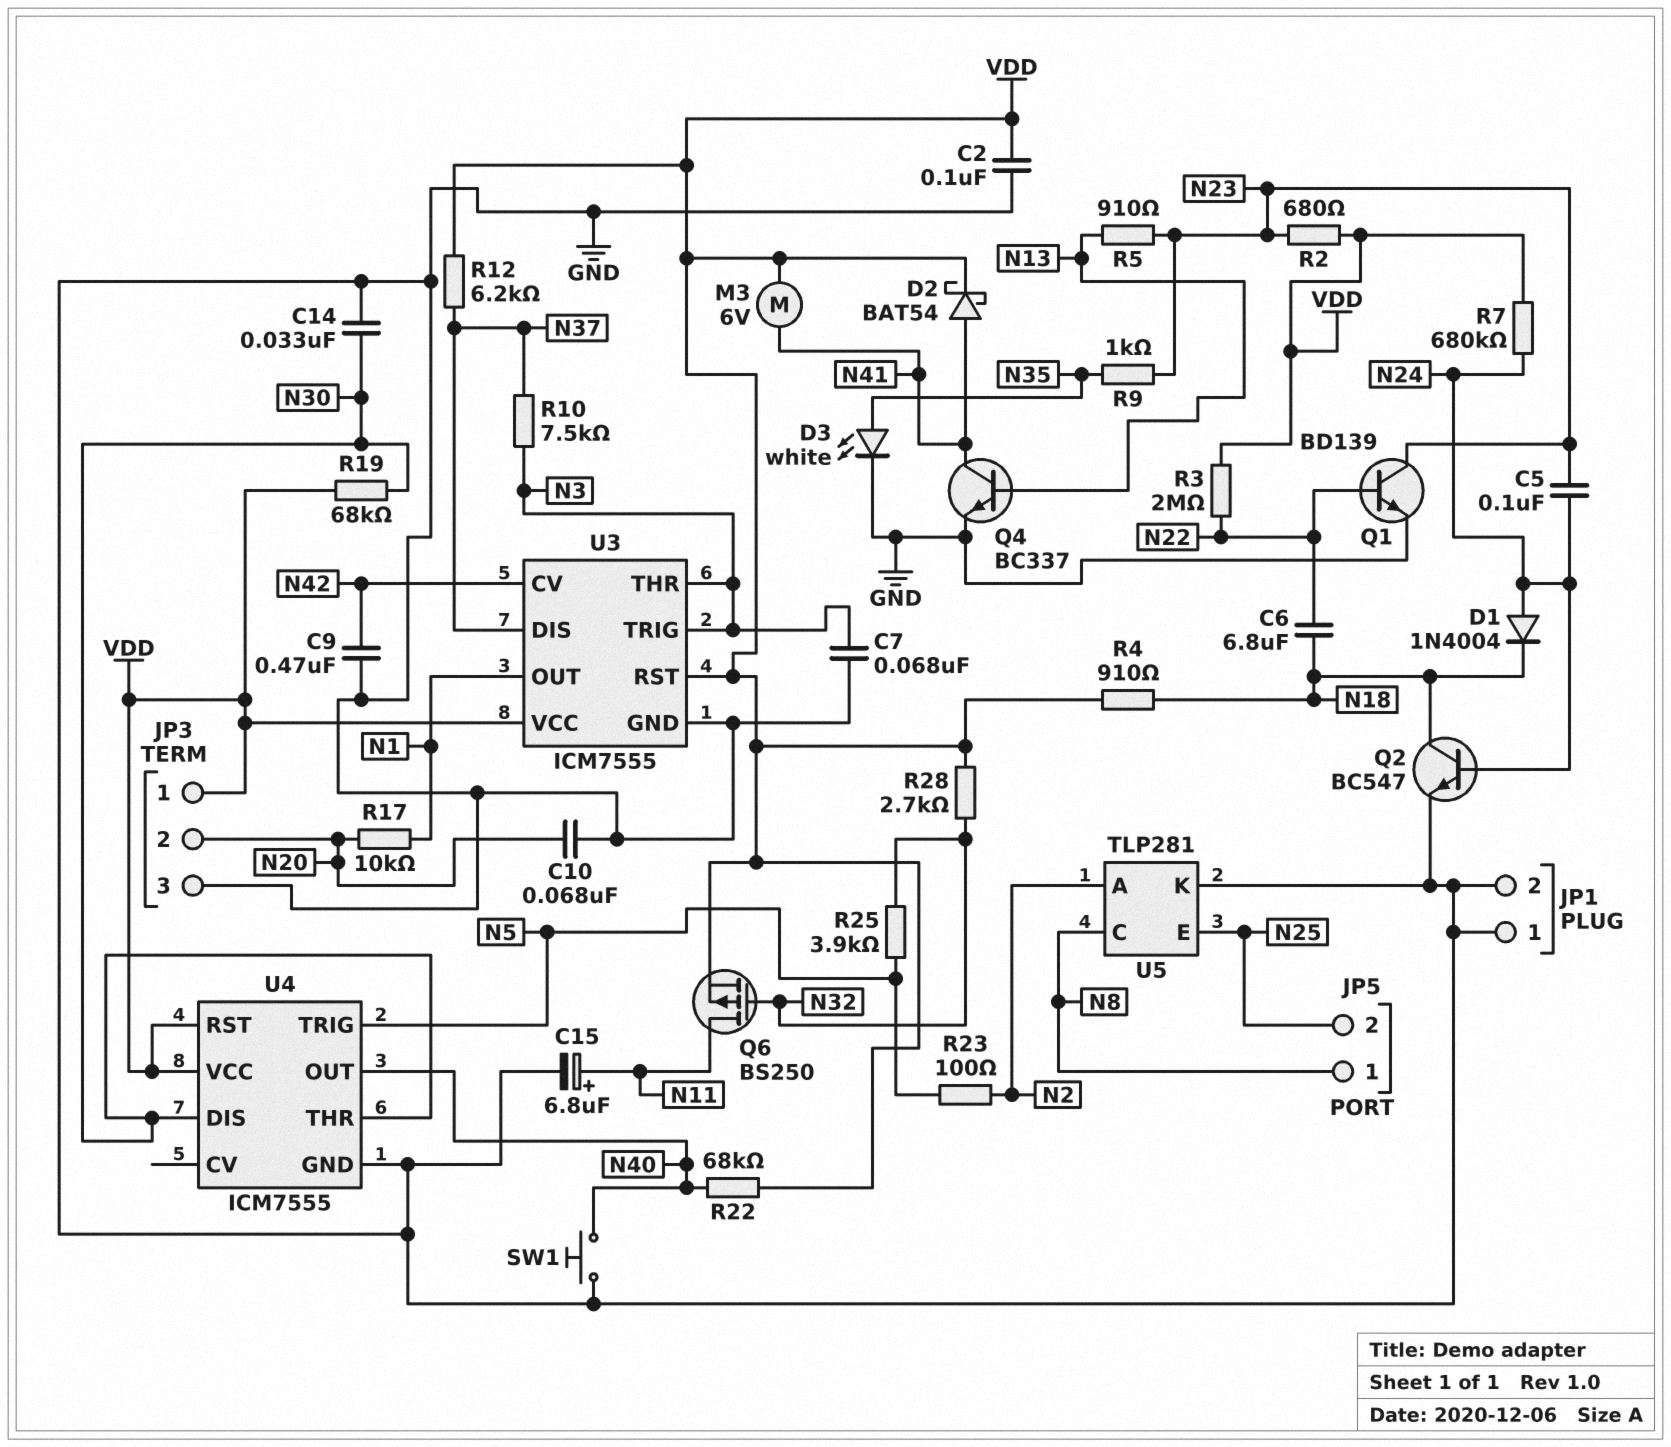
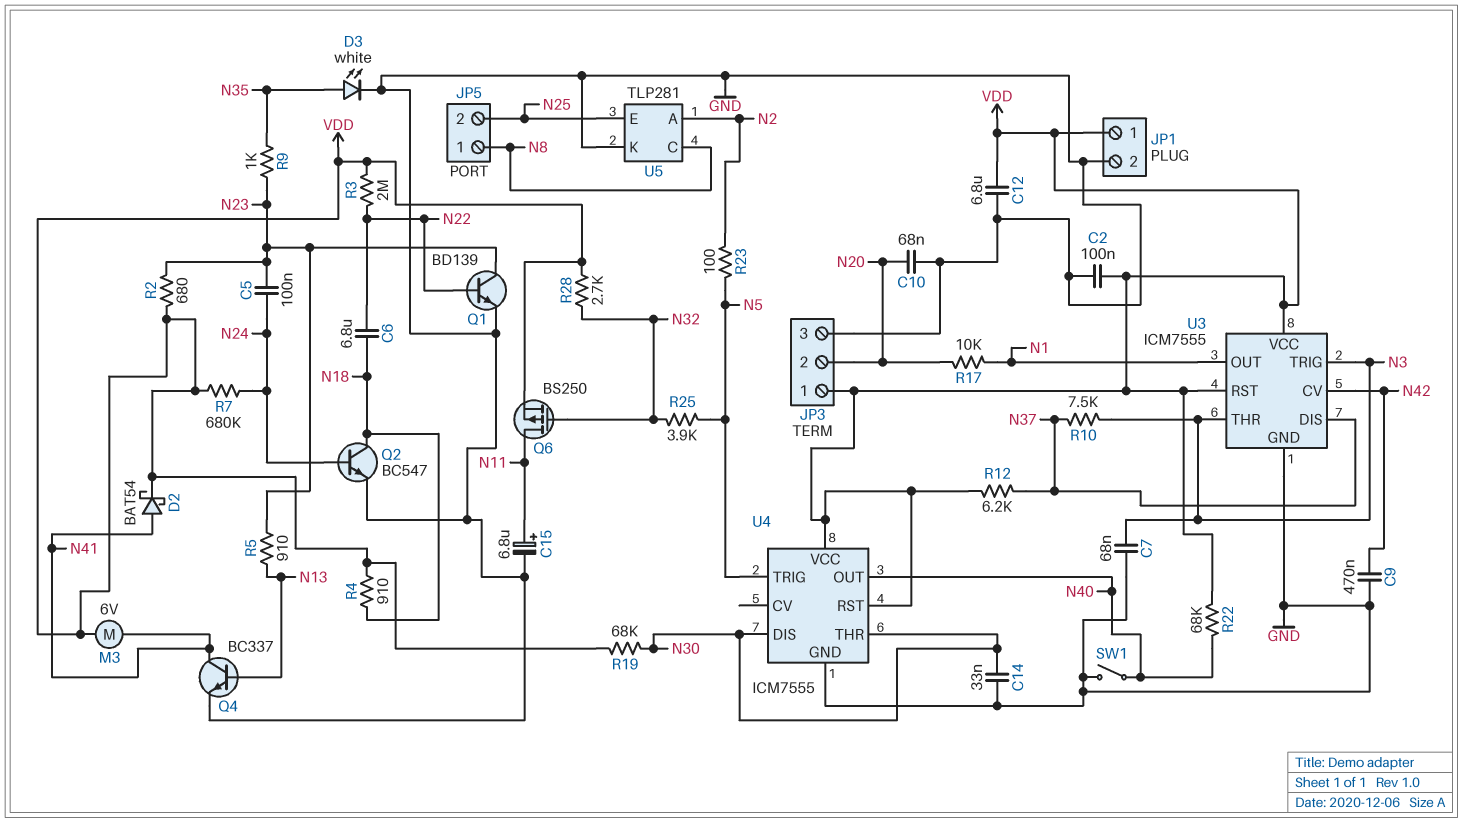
C12: none -> 6.8uF (GND, VDD)
D1: diode 1N4004 (A N24, K N18) -> none
JP1 pin 1: GND -> VDD
SW1: button (GND, N40) -> switch (GND, N40)

